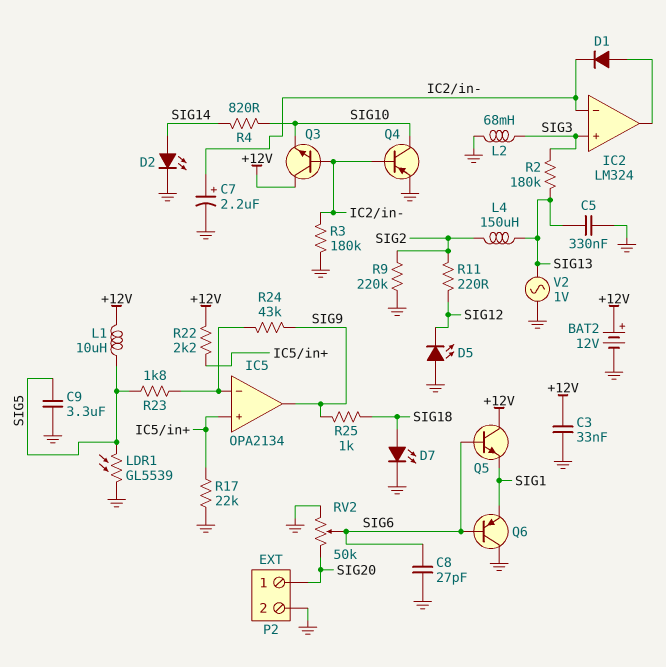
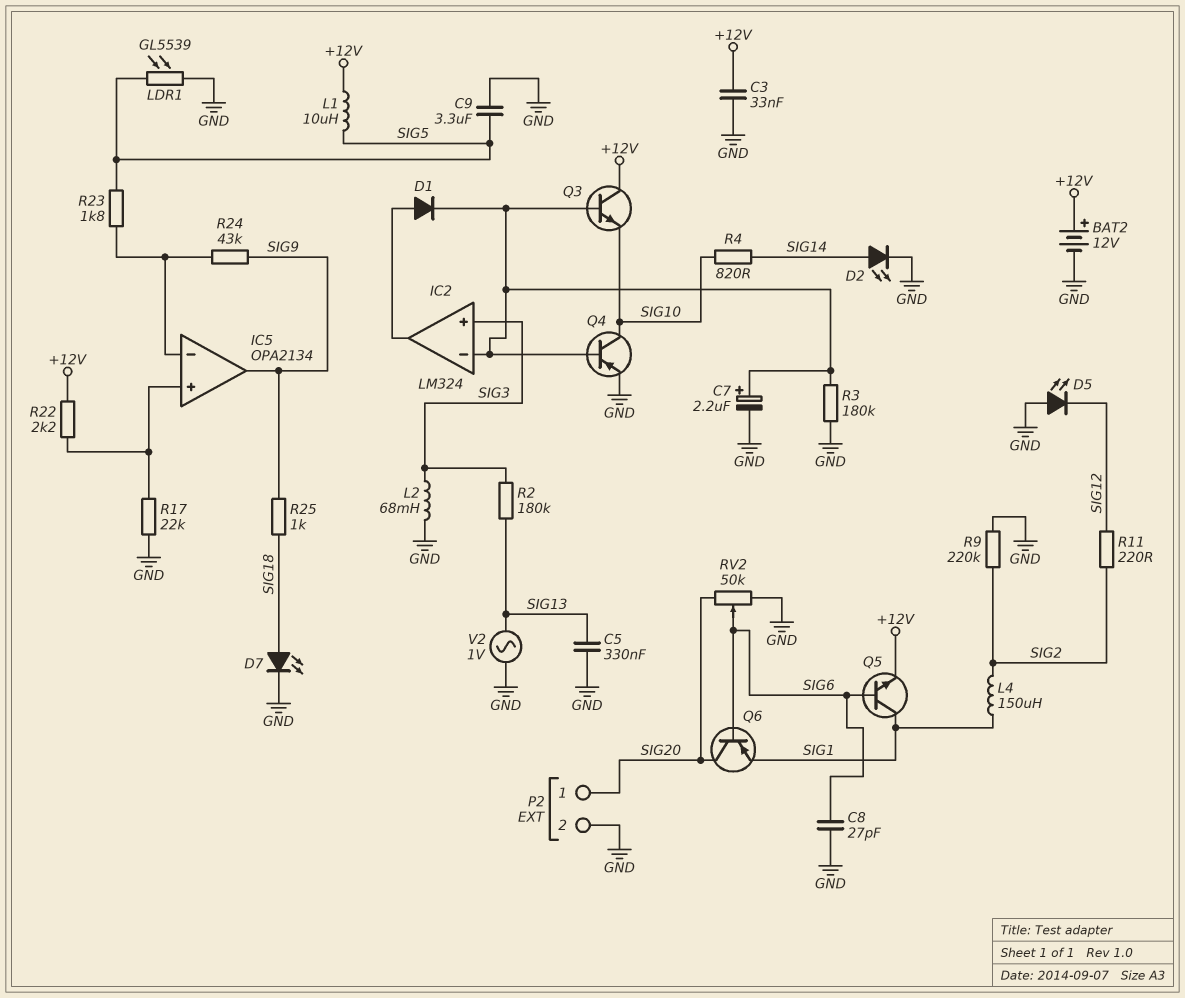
L4: 150uH (SIG2, SIG13) -> 150uH (SIG1, SIG2)
Q5: NPN (B SIG6, C +12V, E SIG1) -> NPN (B SIG6, C SIG1, E +12V)
Q6: PNP (B SIG6, C GND, E SIG1) -> PNP (B SIG6, C SIG20, E SIG1)

